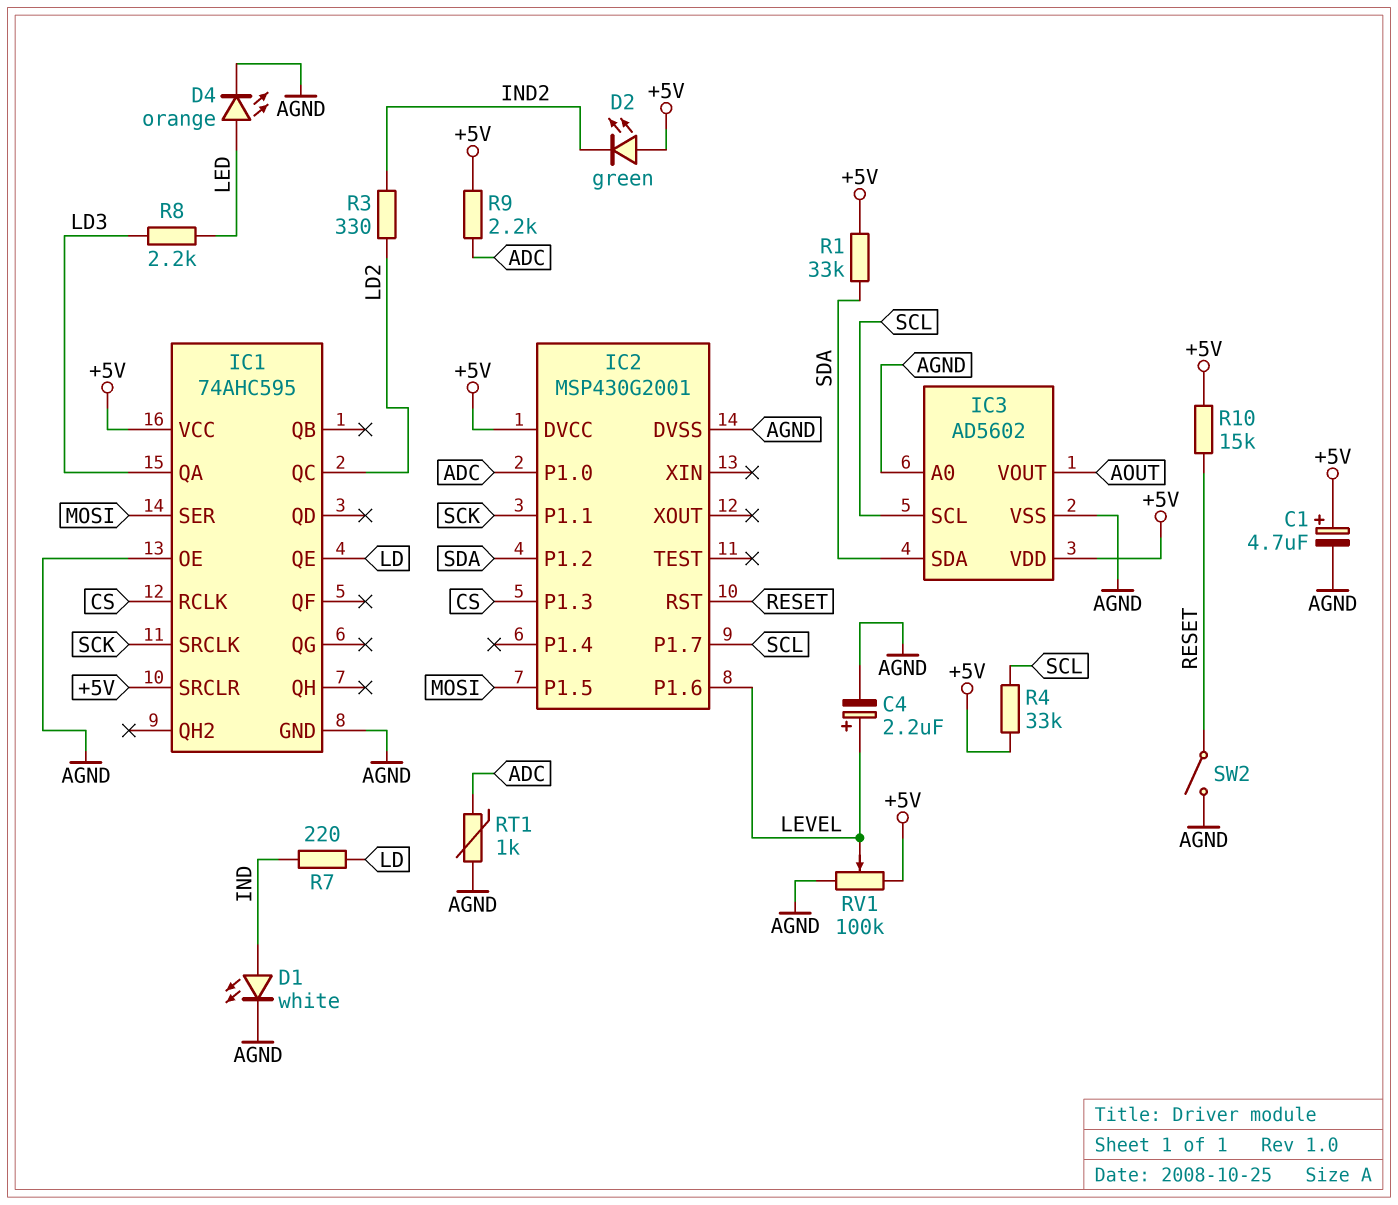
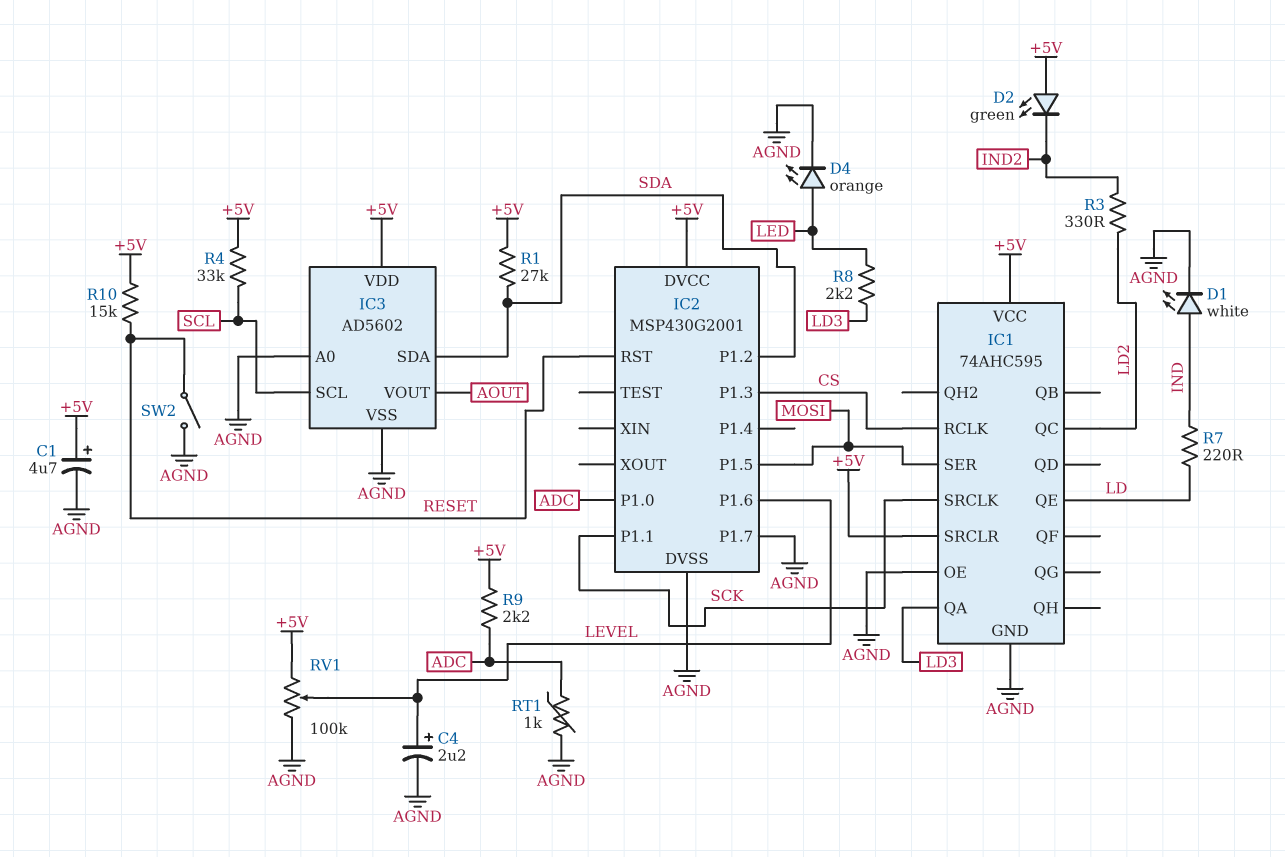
IC2 pin P1.7: SCL -> AGND
R1: 33k (+5V, SDA) -> 27k (+5V, SDA)

